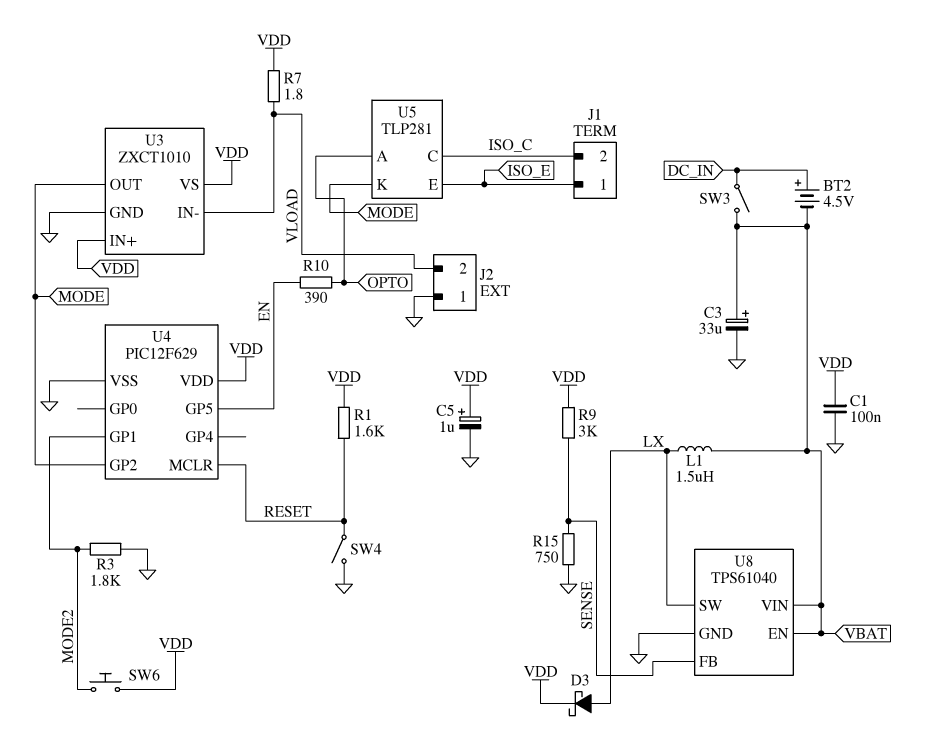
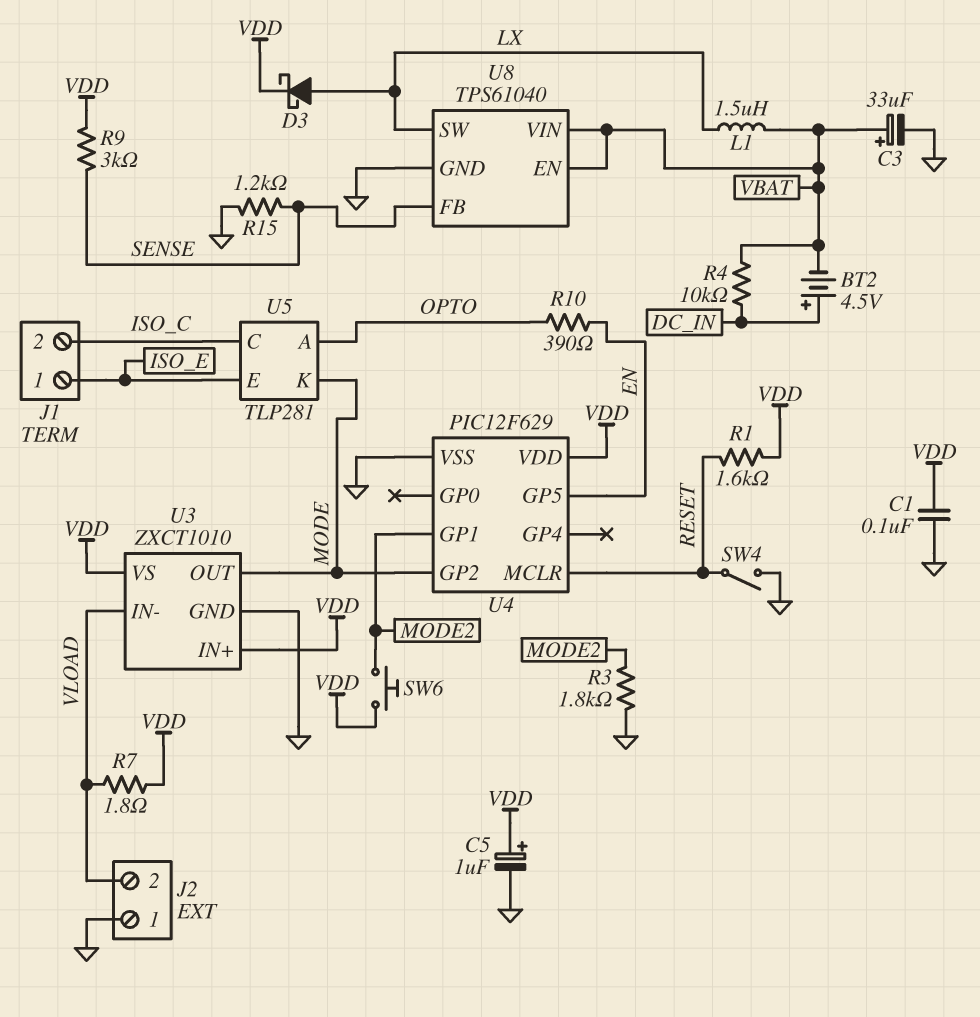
R4: none -> 10k (DC_IN, VBAT)
R15: 750 (GND, SENSE) -> 1.2k (GND, SENSE)
SW3: switch (DC_IN, VBAT) -> none

